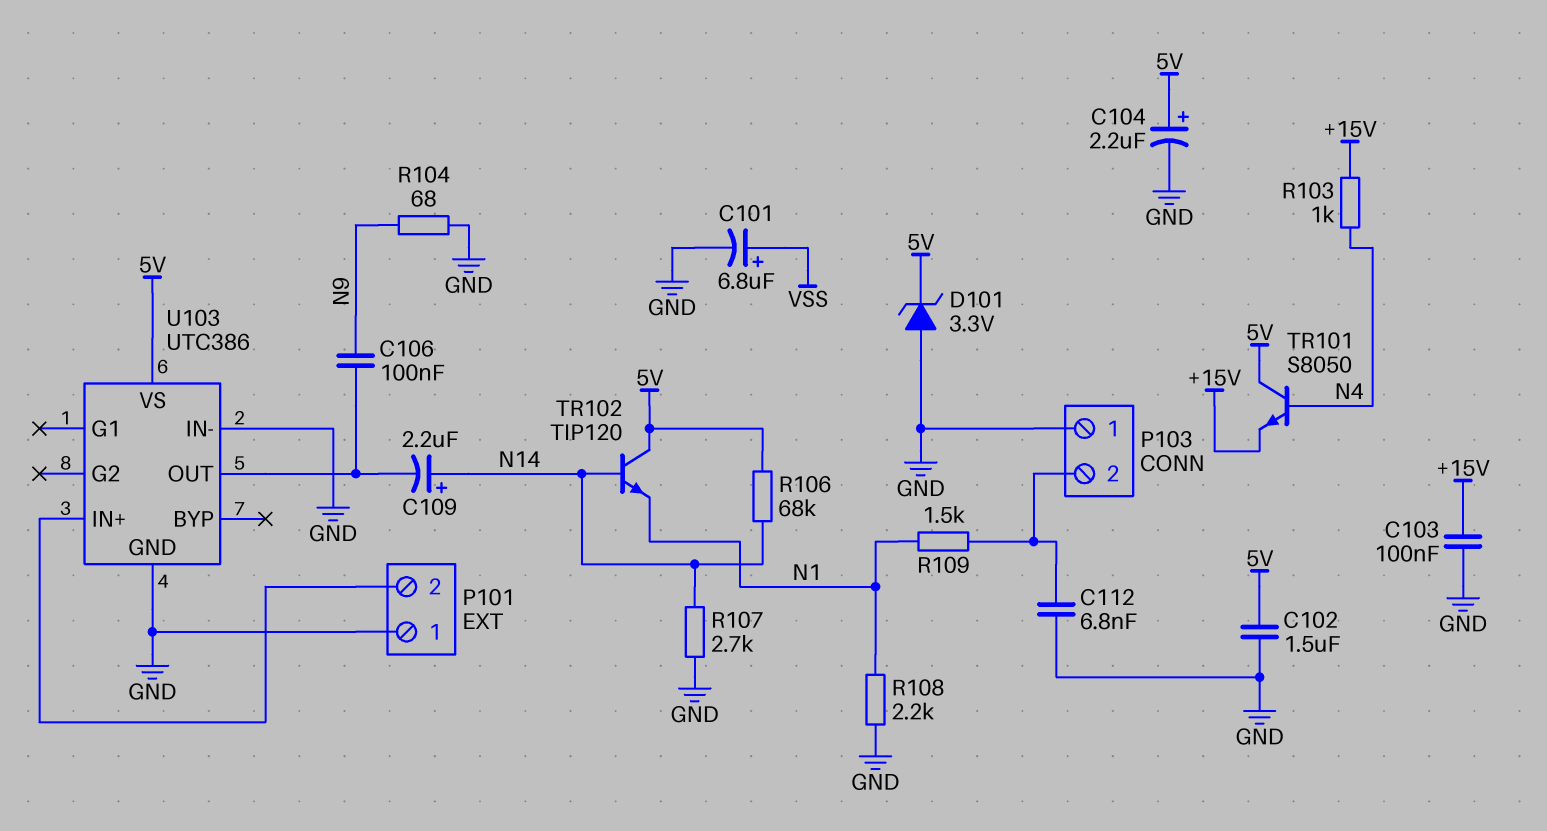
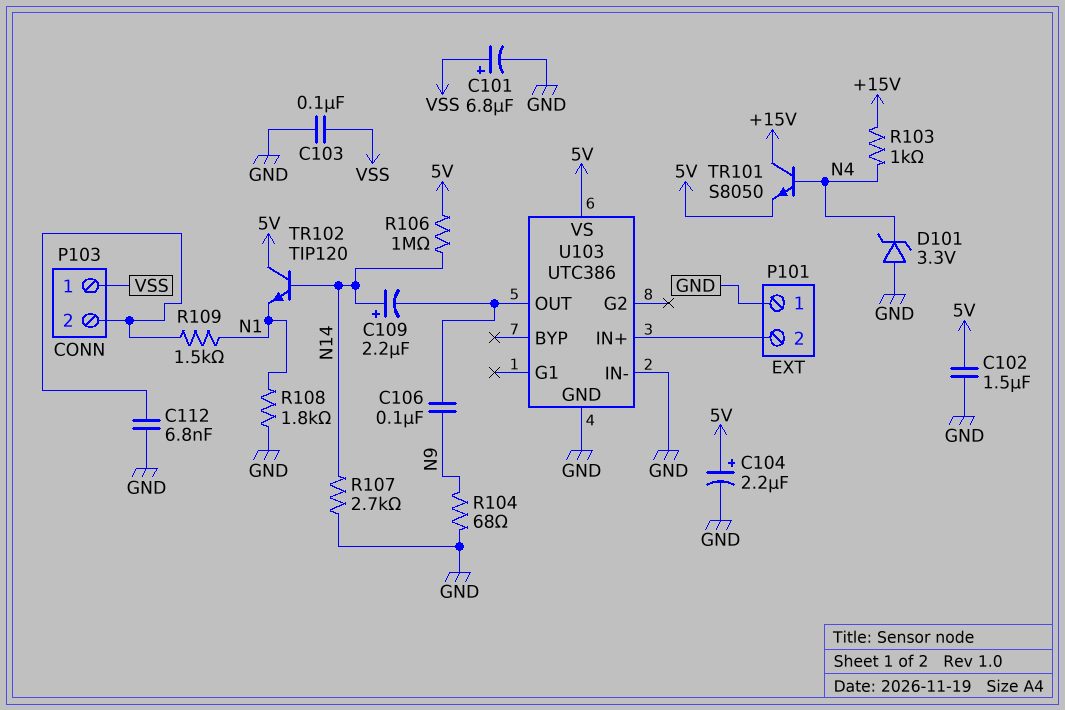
C103: 100nF (+15V, GND) -> 100nF (GND, VSS)
D101: zener 3.3V (A GND, K 5V) -> zener 3.3V (A GND, K N4)
P103 pin 1: GND -> VSS
R106: 68k (5V, N14) -> 1M (5V, N14)
R108: 2.2k (GND, N1) -> 1.8k (GND, N1)
TR101: NPN S8050 (B N4, C 5V, E +15V) -> NPN S8050 (B N4, C +15V, E 5V)

